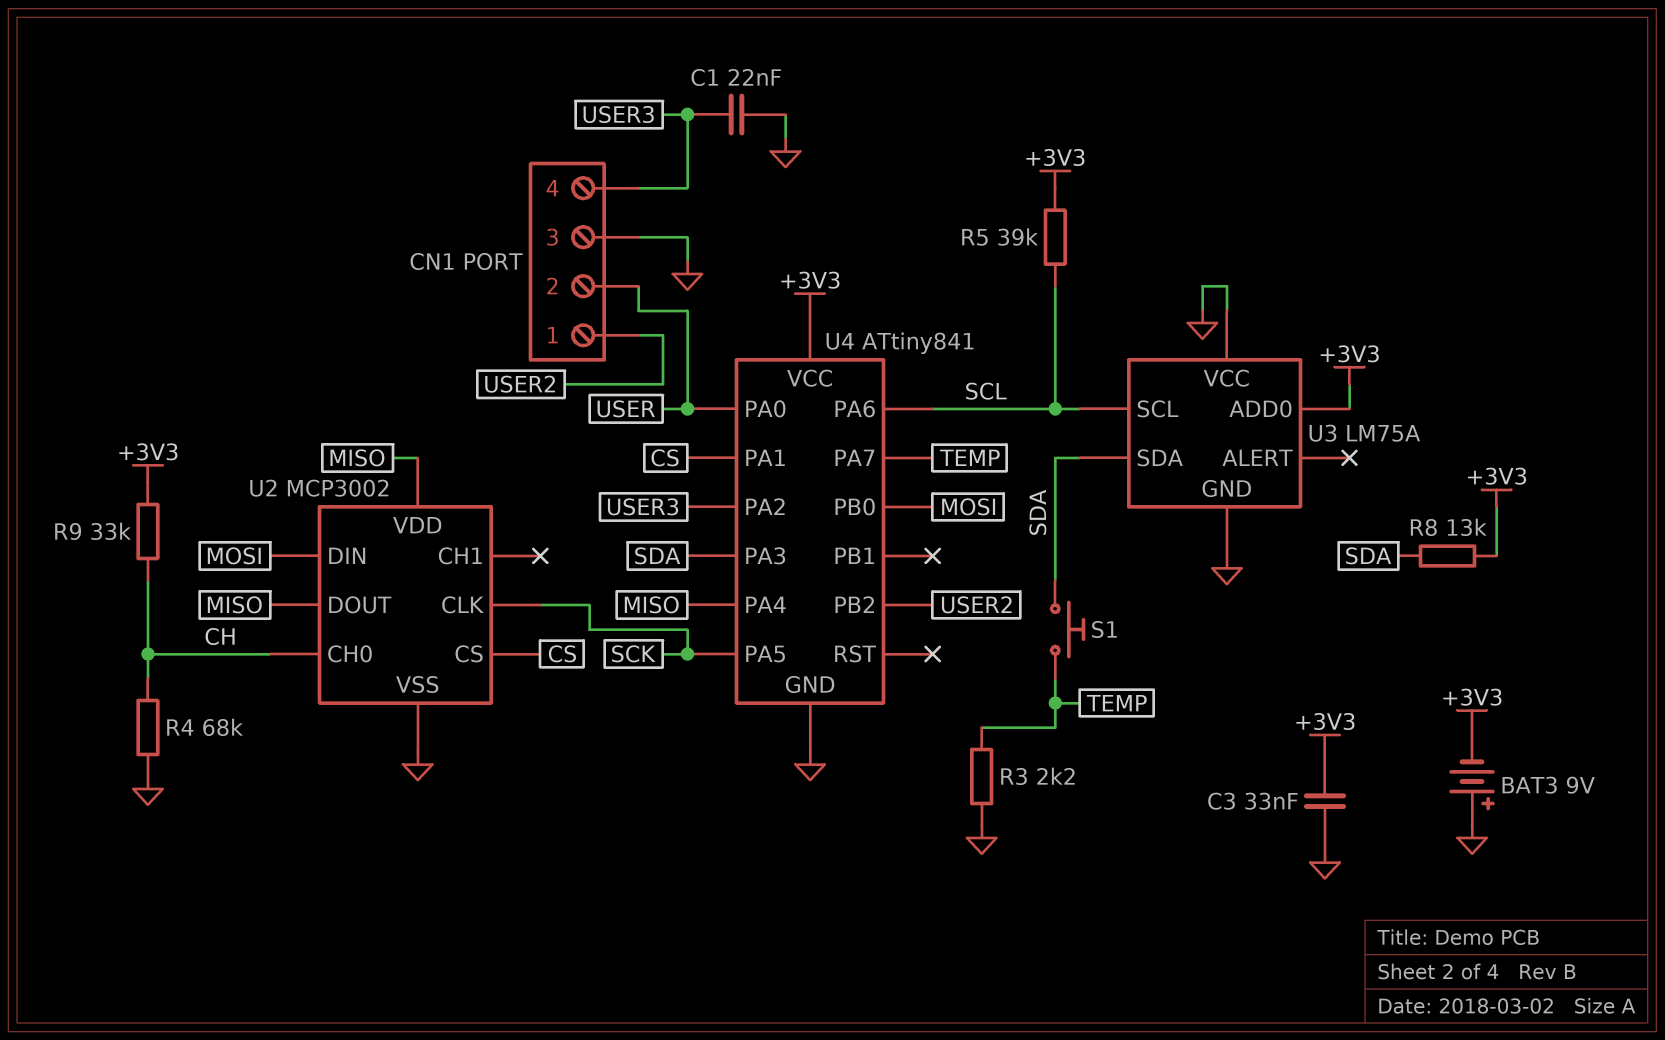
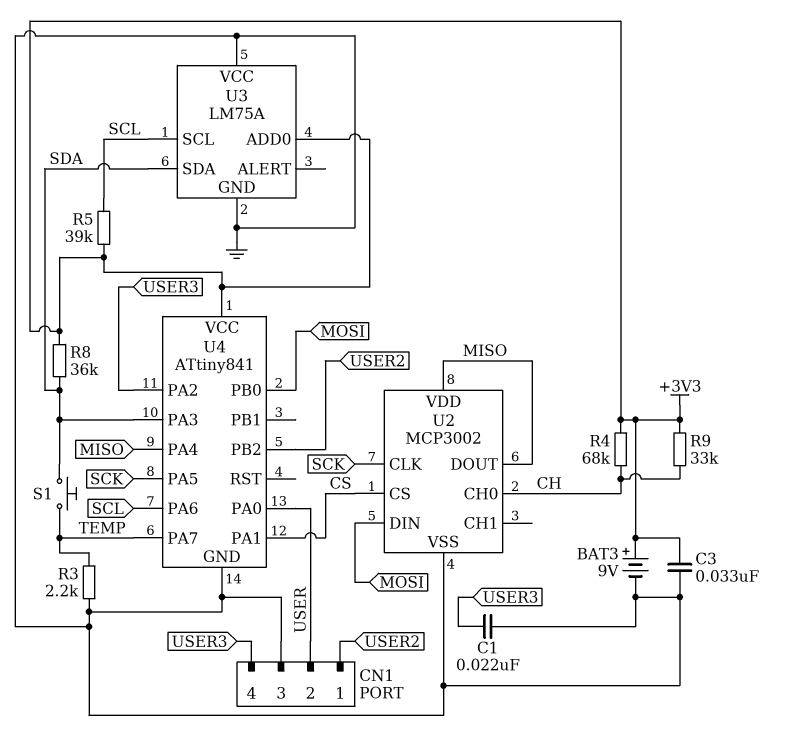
BAT3: 9V (plus GND, minus +3V3) -> 9V (plus +3V3, minus GND)
R4: 68k (CH, GND) -> 68k (+3V3, CH)
R8: 13k (+3V3, SDA) -> 36k (+3V3, SDA)

